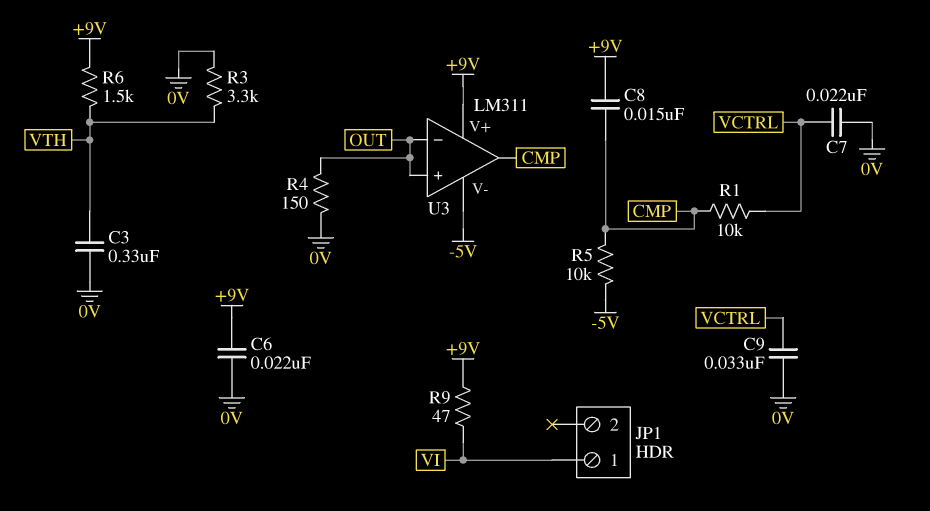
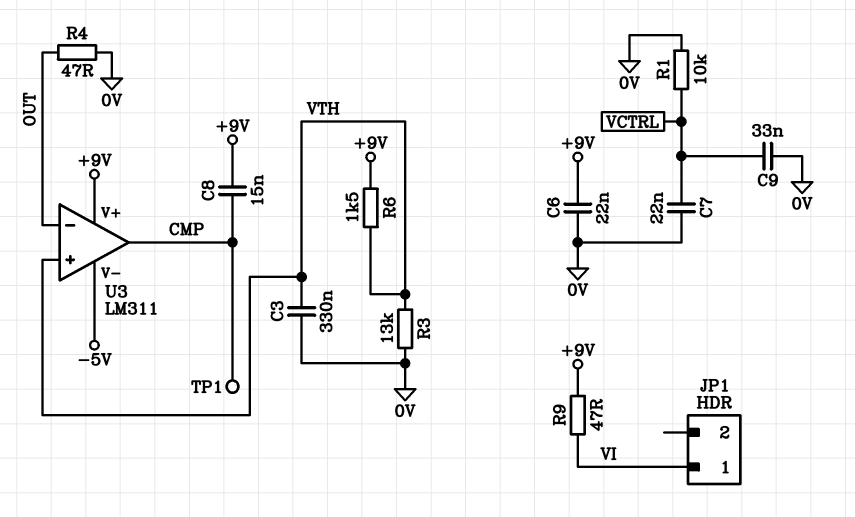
R1: 10k (CMP, VCTRL) -> 10k (0V, VCTRL)
R3: 3.3k (0V, VTH) -> 13k (0V, VTH)
R4: 150 (0V, OUT) -> 47 (0V, OUT)
R5: 10k (-5V, CMP) -> none
TP1: none -> test point (CMP)
U3 pin in+: OUT -> VTH

